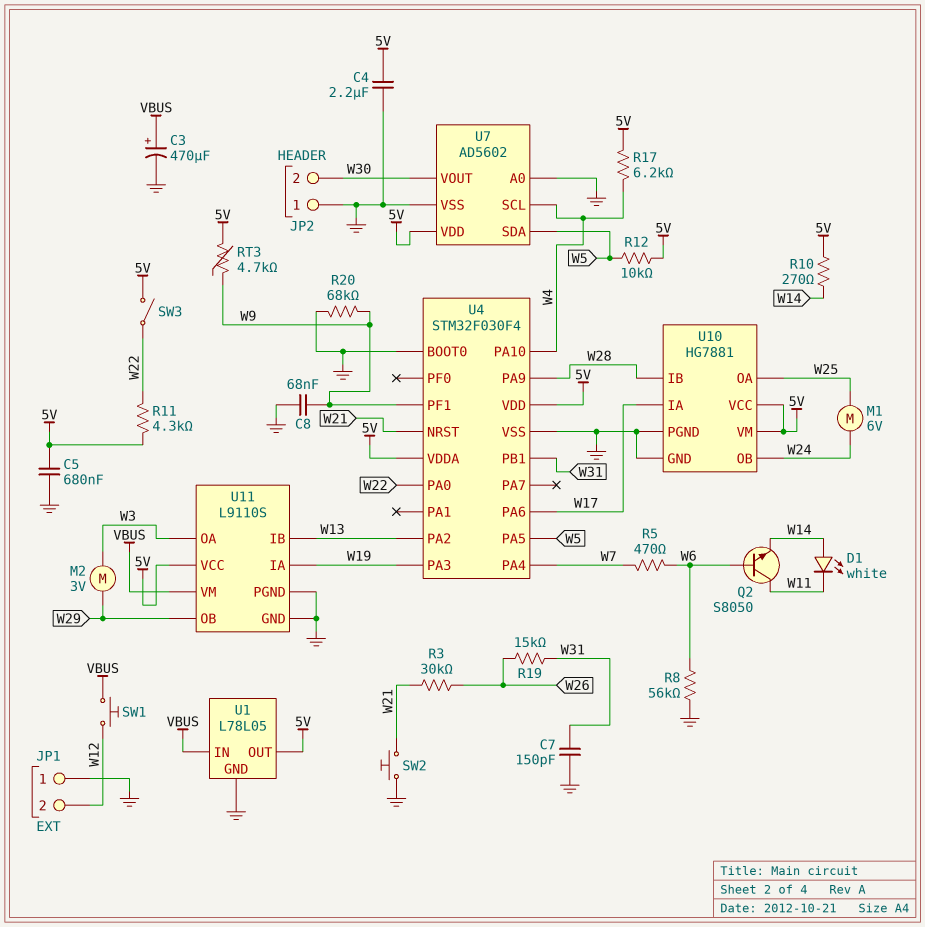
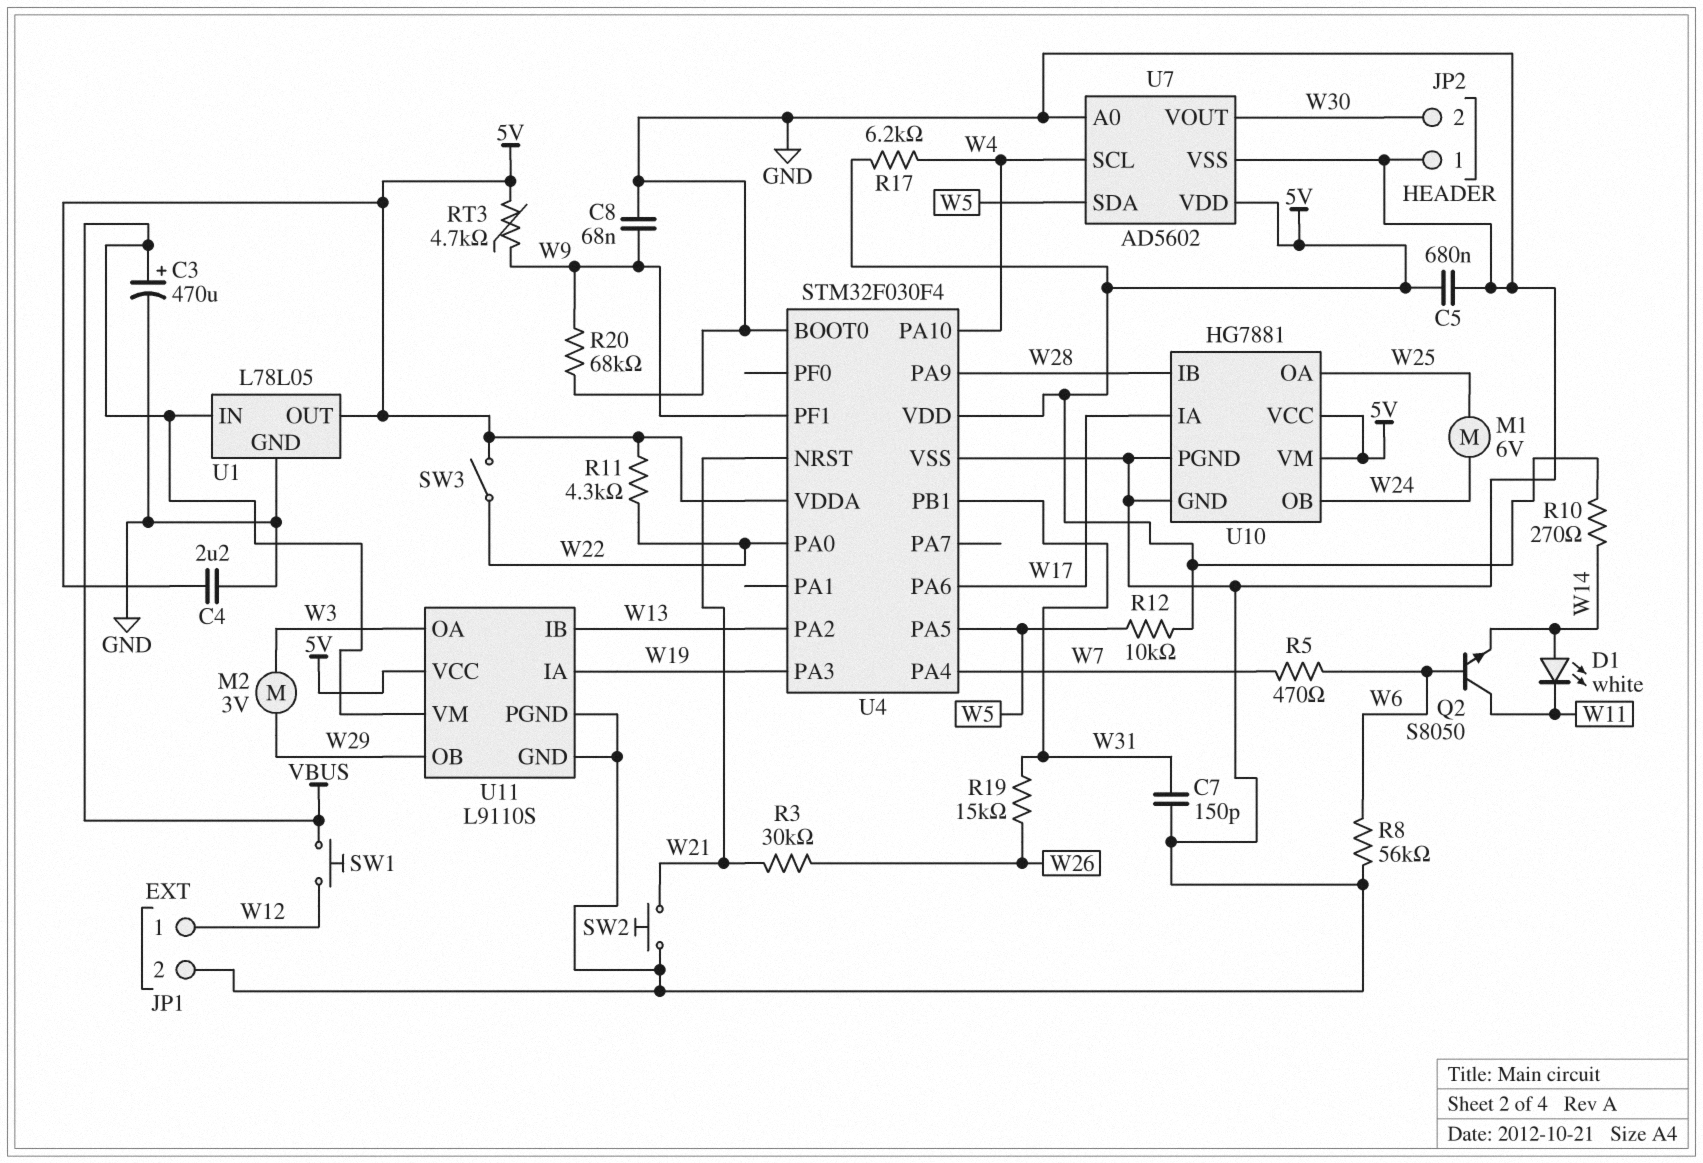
JP1 pin 1: GND -> W12
JP1 pin 2: W12 -> GND

